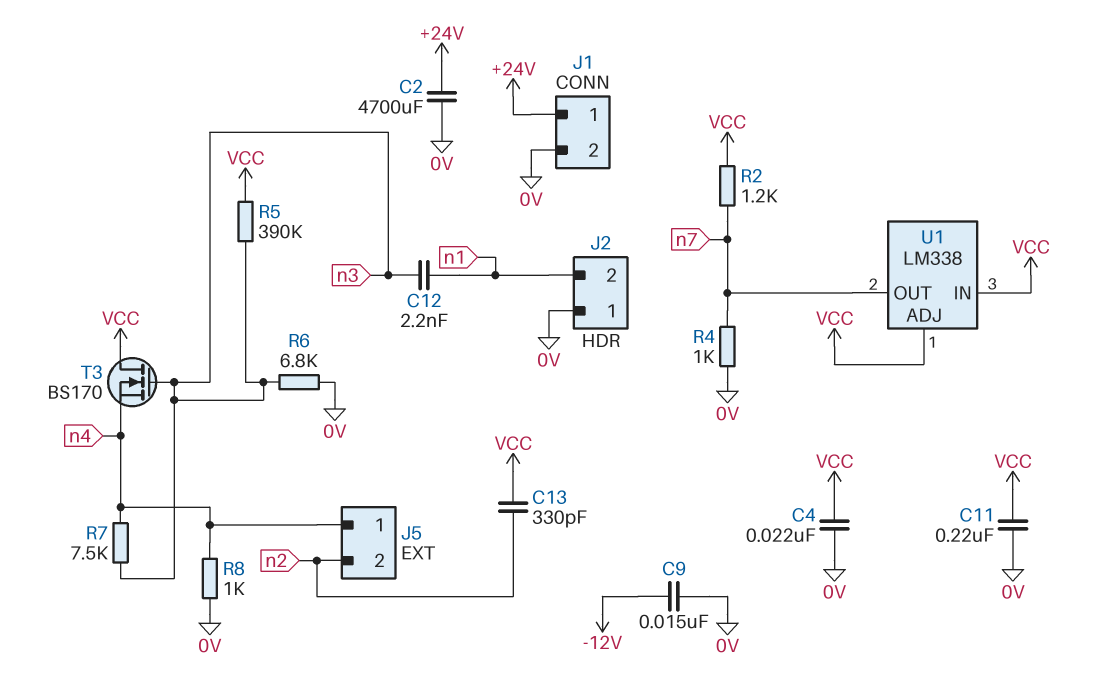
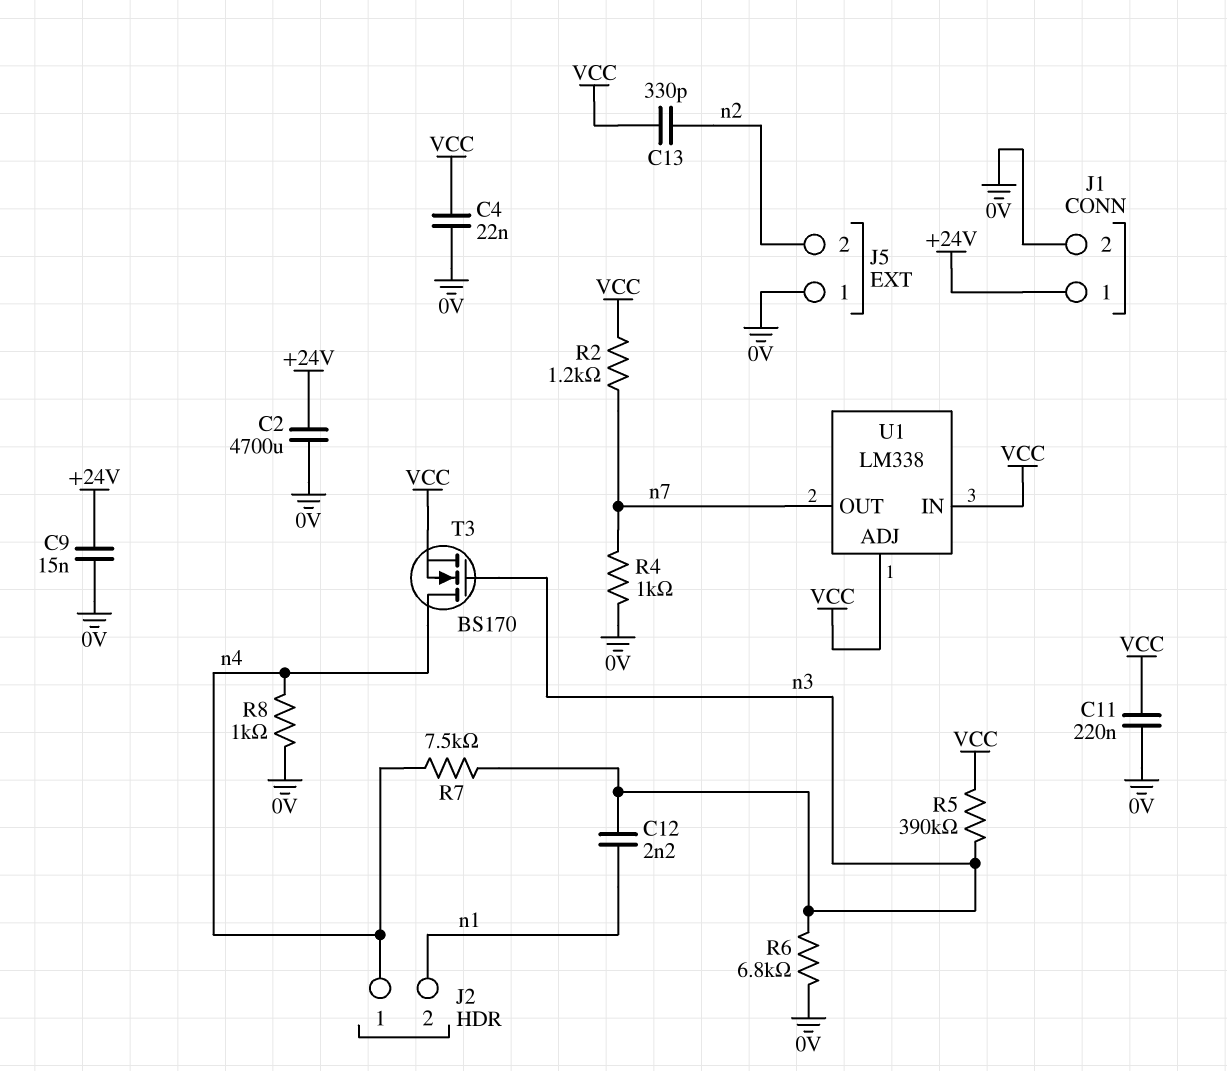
C9: 15nF (-12V, 0V) -> 15nF (+24V, 0V)
J2 pin 1: 0V -> n4
J5 pin 1: n4 -> 0V
T3: NMOS BS170 (G n3, D VCC, S n4) -> NMOS BS170 (G n3, D n4, S VCC)

